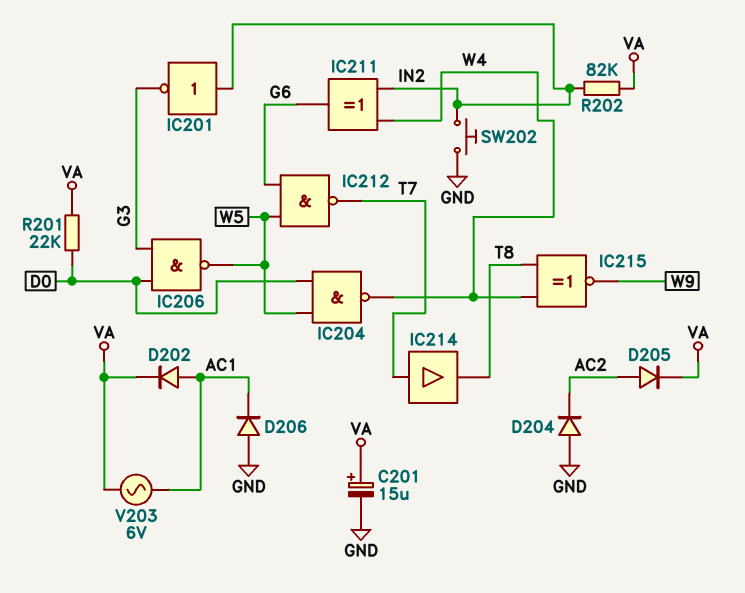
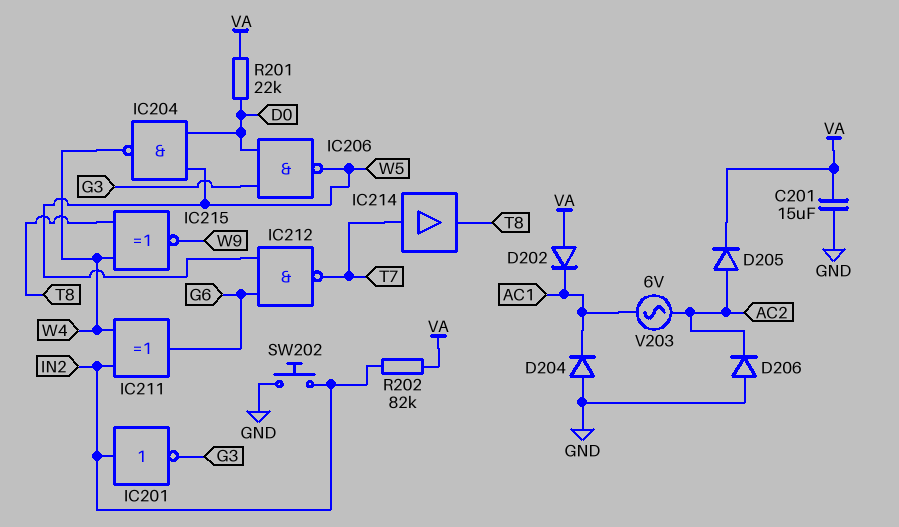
C201: 15uF (plus VA, minus GND) -> 15uF (GND, VA)
D202: diode (A AC1, K VA) -> diode (A VA, K AC1)
D204: diode (A GND, K AC2) -> diode (A GND, K AC1)
D206: diode (A GND, K AC1) -> diode (A GND, K AC2)
V203: AC 6V (AC1, VA) -> AC 6V (AC1, AC2)

